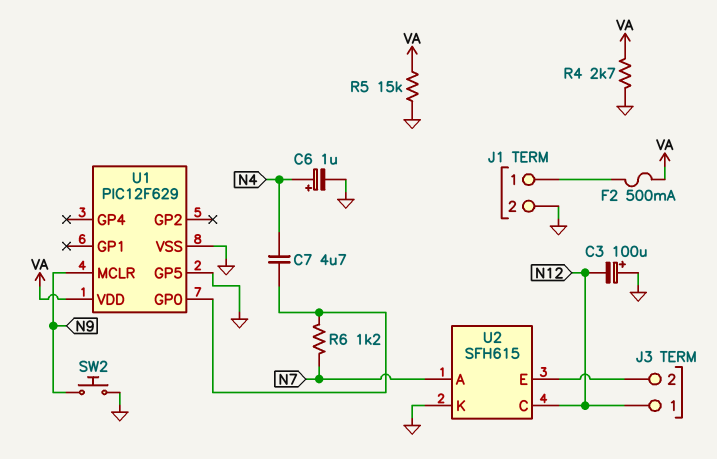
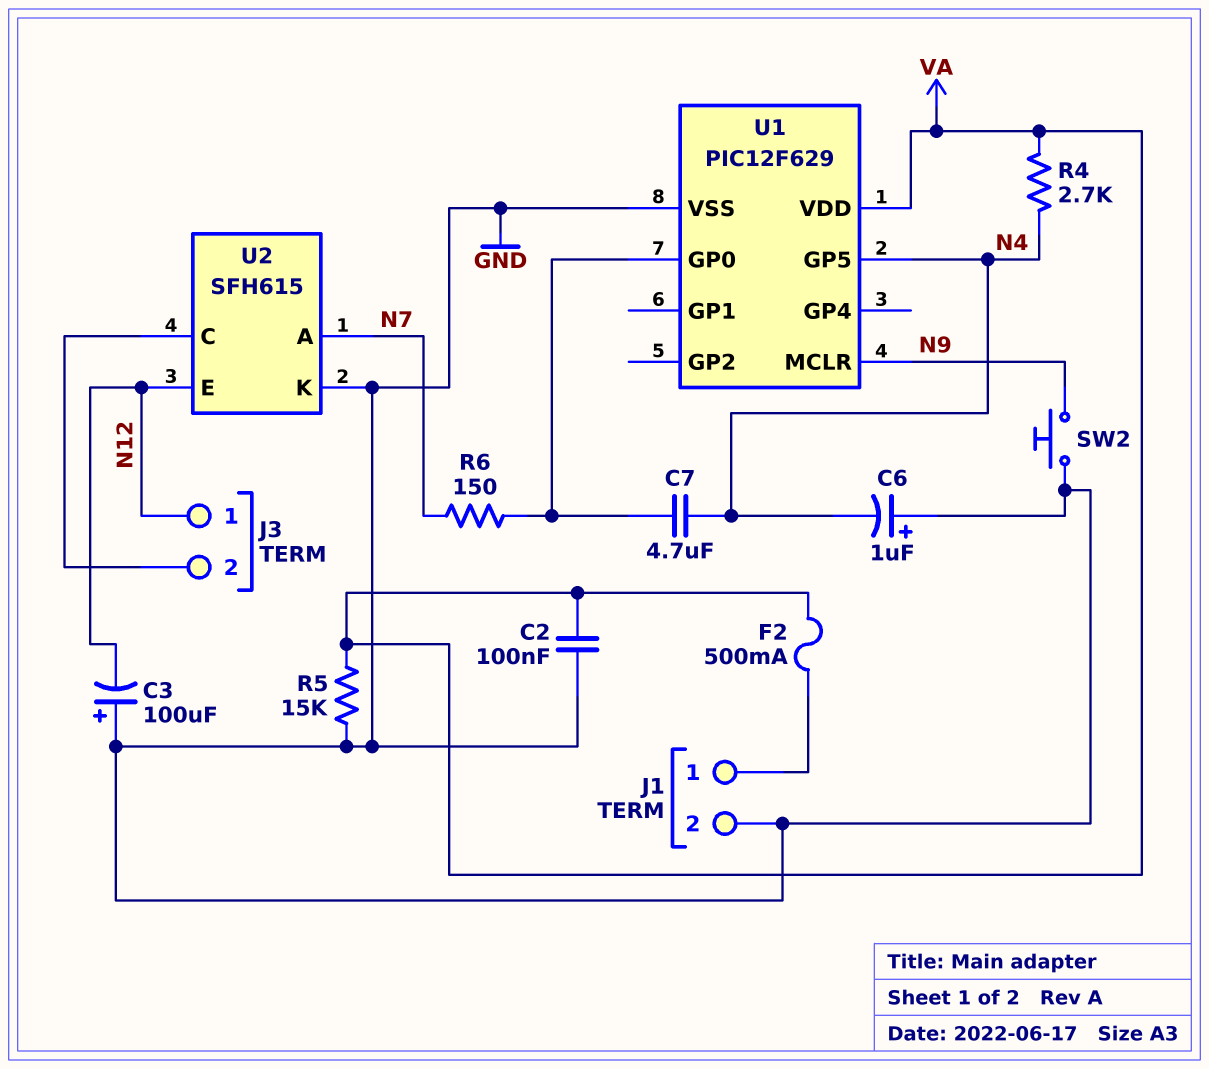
C2: none -> 100nF (GND, VA)
C6: 1uF (plus N4, minus GND) -> 1uF (plus GND, minus N4)
R4: 2.7k (GND, VA) -> 2.7k (N4, VA)
R6: 1.2k (N7, U1/GP0) -> 150 (N7, U1/GP0)
U1 pin GP5: GND -> N4
U2 pin C: N12 -> J3/2
U2 pin E: J3/2 -> N12

